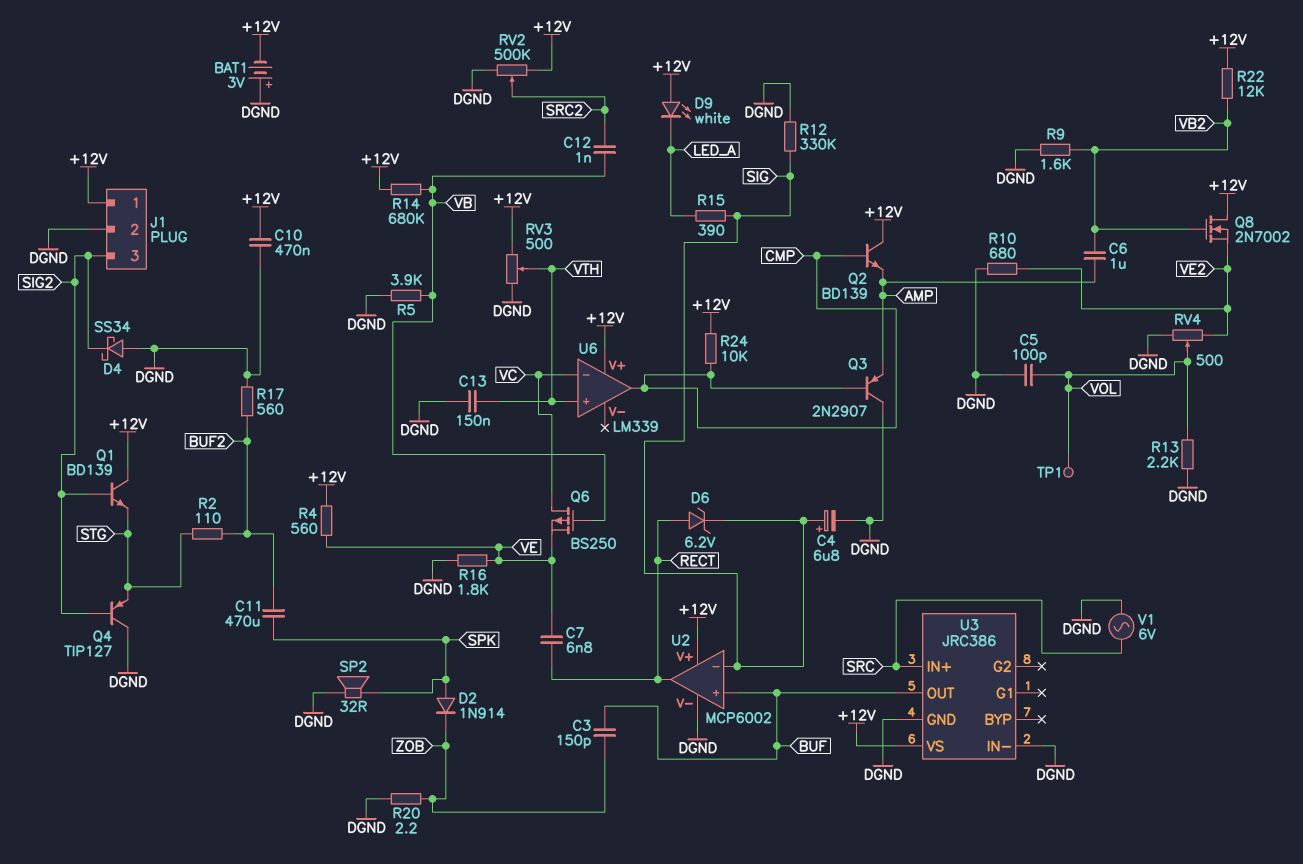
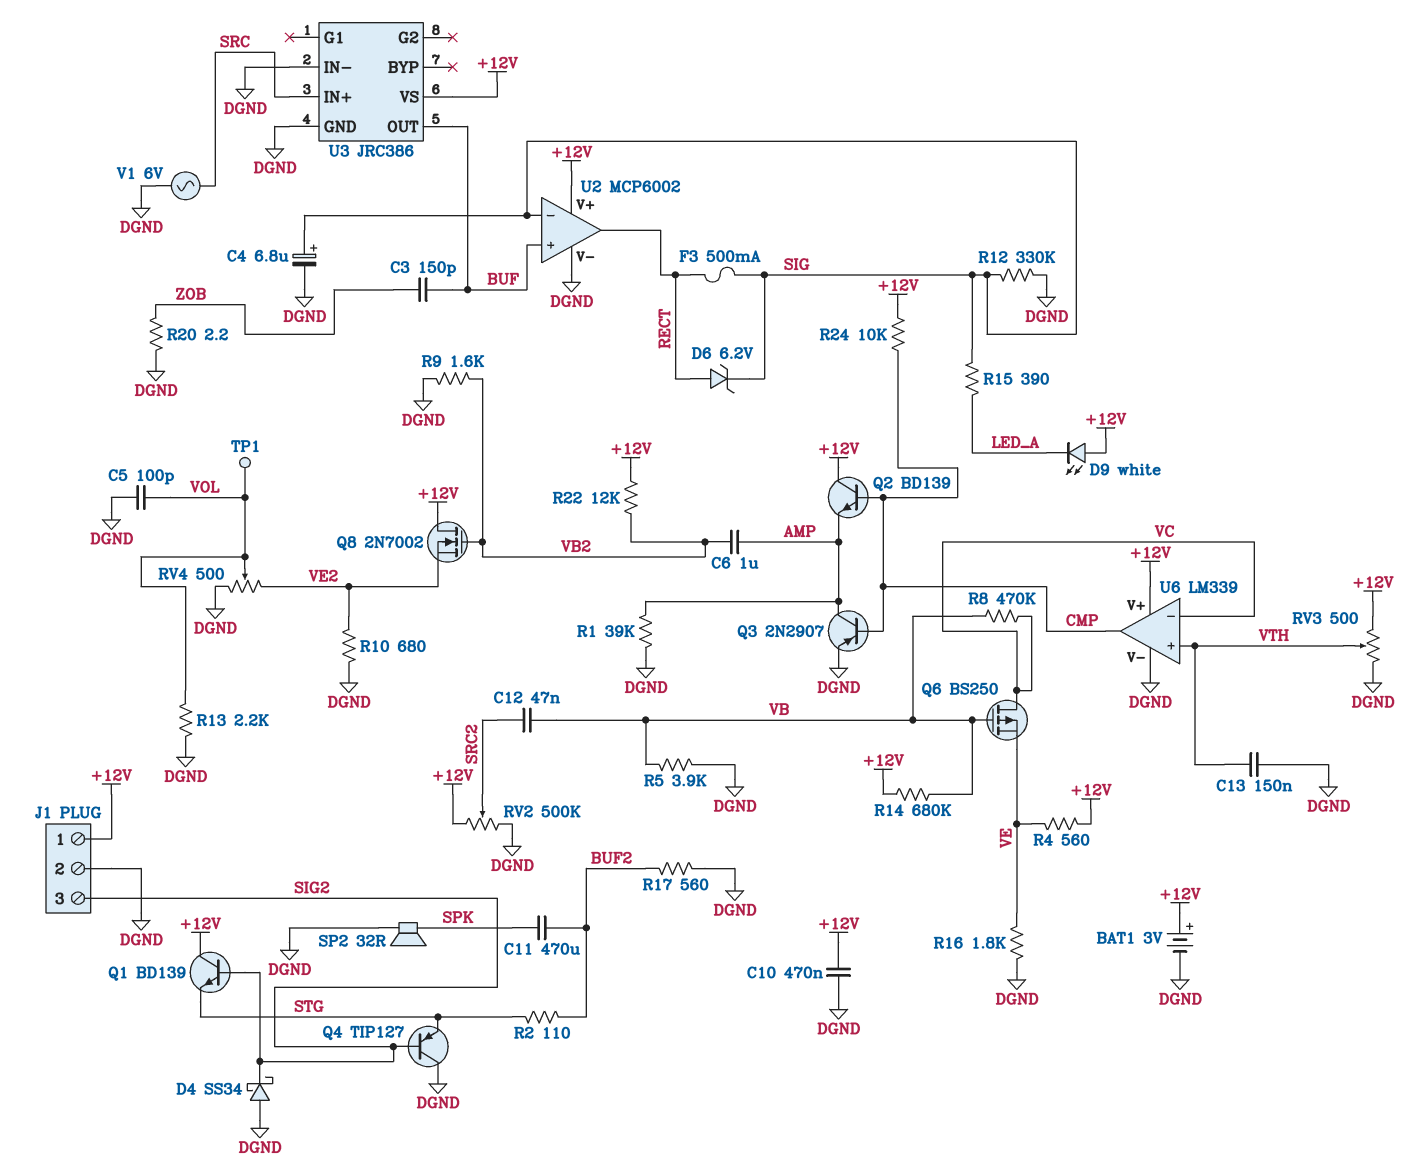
BAT1: 3V (plus DGND, minus +12V) -> 3V (plus +12V, minus DGND)
C7: 6.8nF (RECT, VE) -> none
C12: 1nF (SRC2, VB) -> 47nF (SRC2, VB)
D2: diode 1N914 (A SPK, K ZOB) -> none
F3: none -> 500mA (RECT, SIG)
Q3: PNP 2N2907 (B CMP, C DGND, E AMP) -> PNP 2N2907 (B CMP, C AMP, E DGND)
R1: none -> 39k (AMP, DGND)
R8: none -> 470k (VB, VC)
U6 pin V-: none -> DGND

